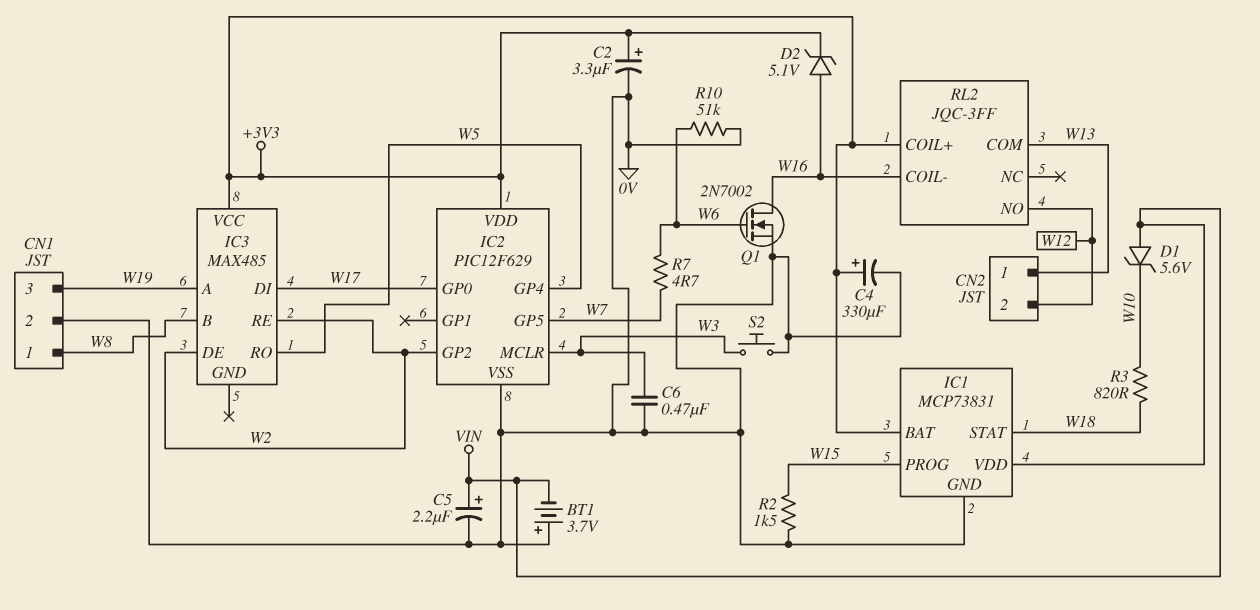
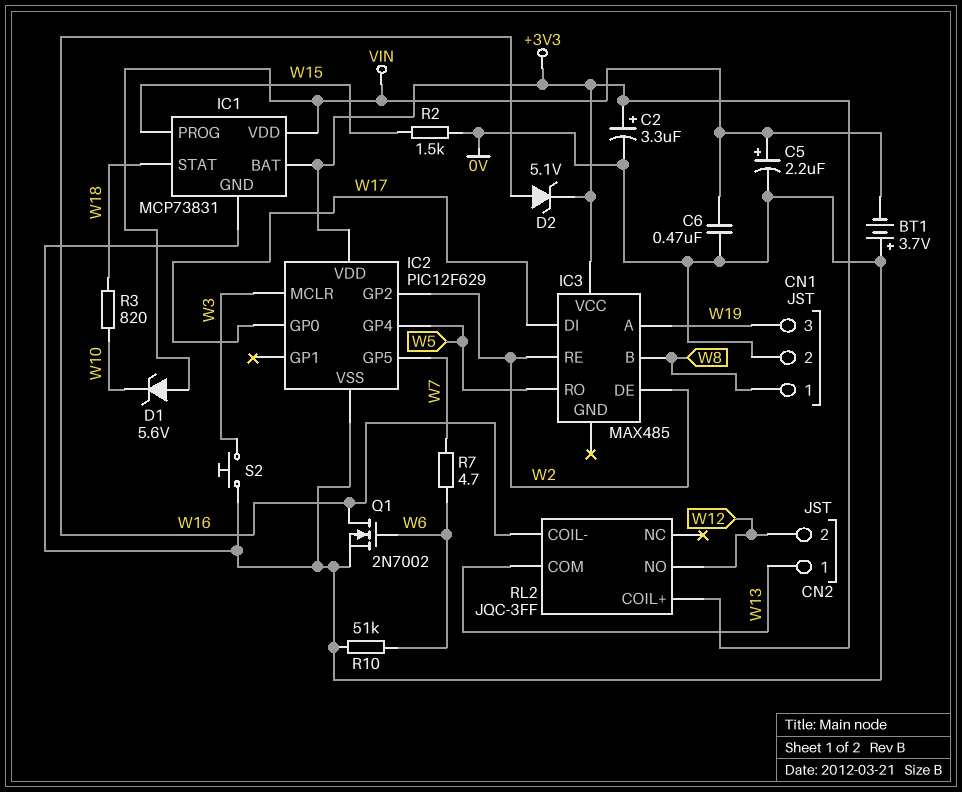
C4: 330uF (plus +3V3, minus 0V) -> none
C6: 470nF (0V, W3) -> 470nF (0V, VIN)

